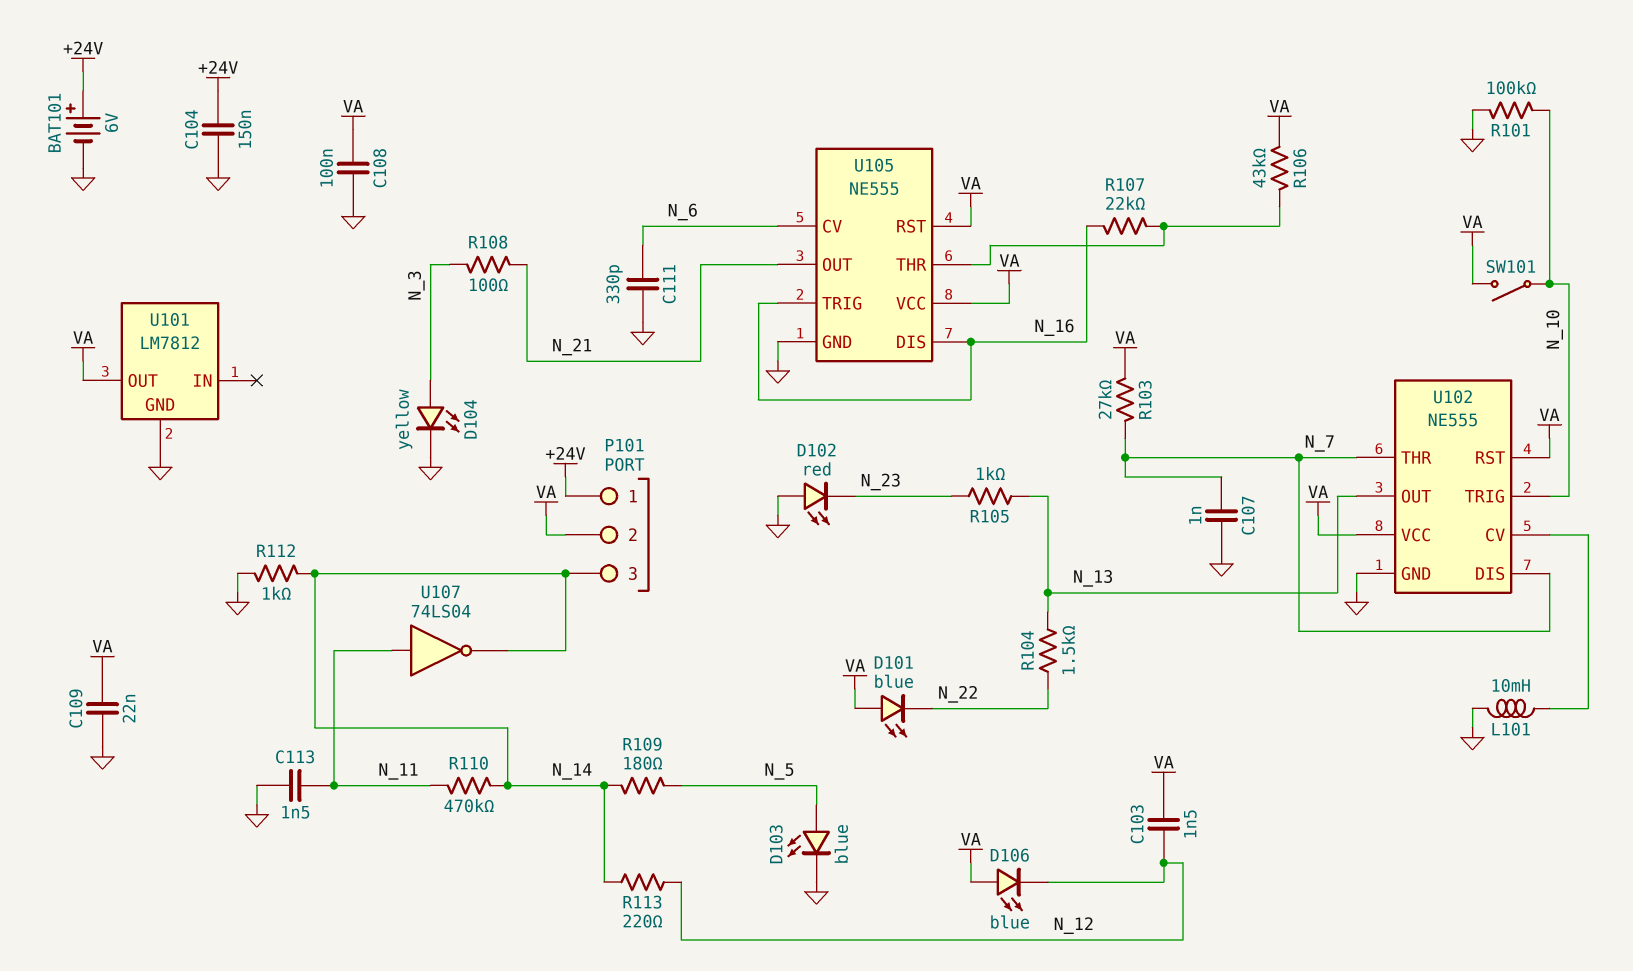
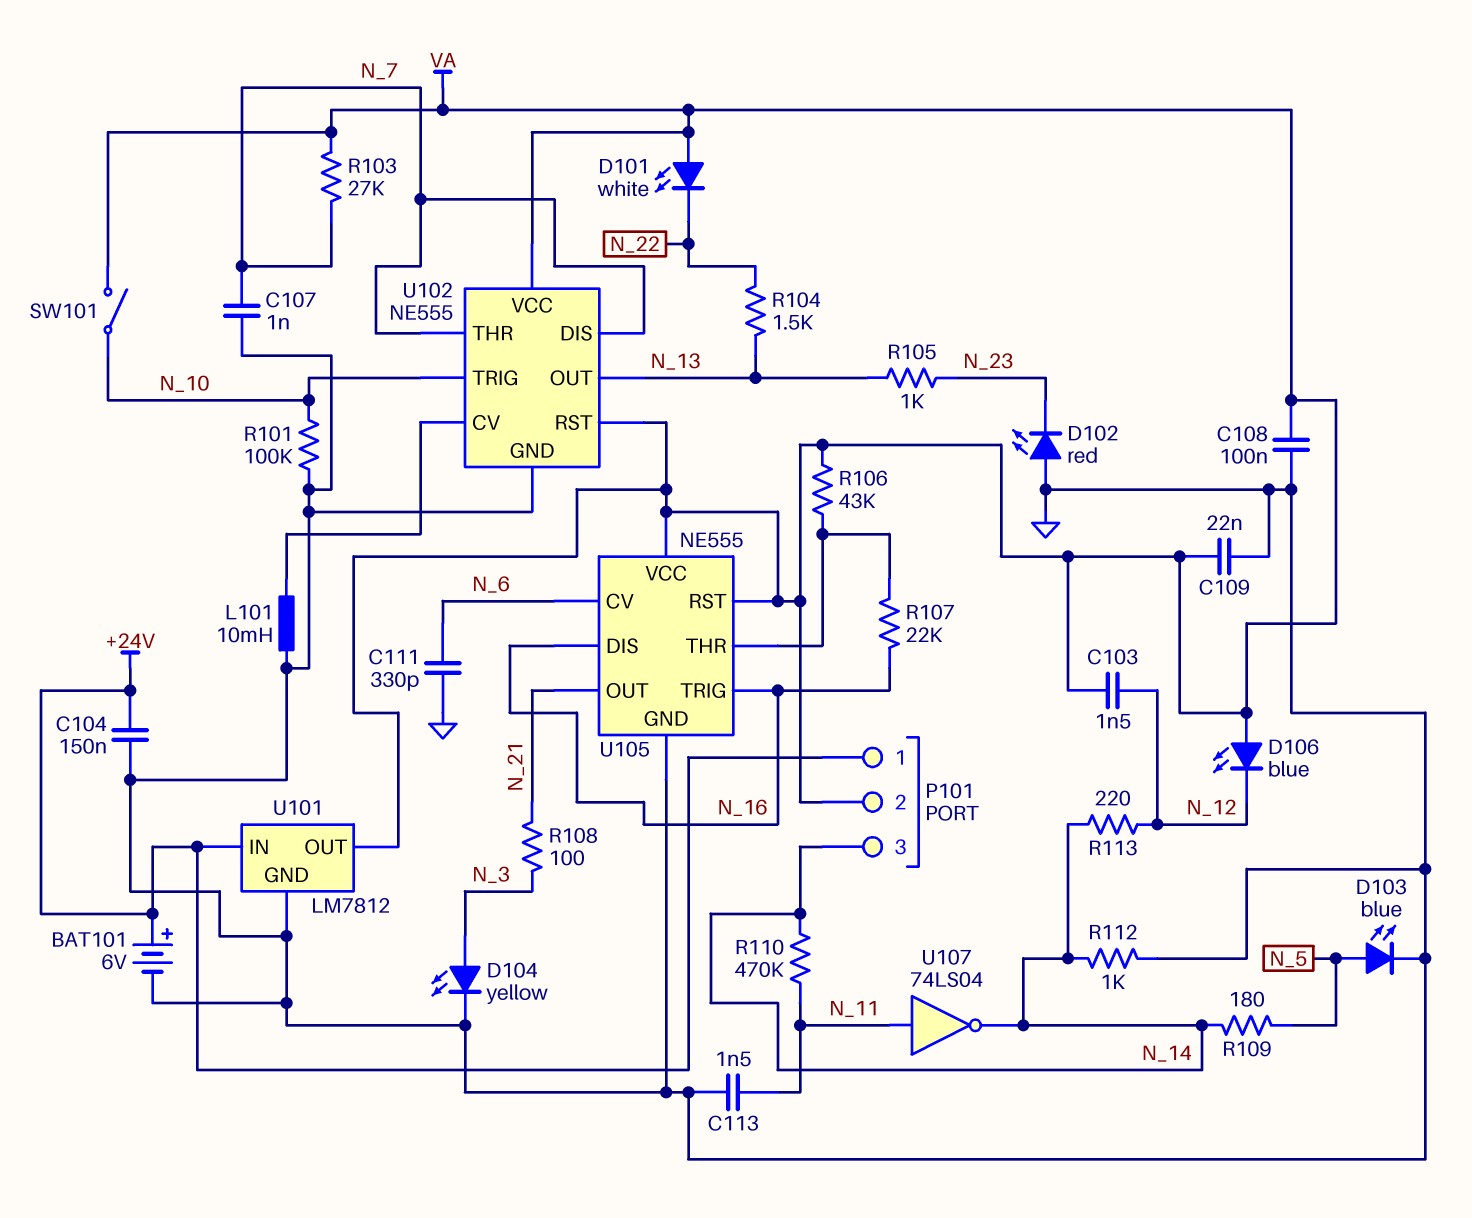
D101: LED blue (A VA, K N_22) -> LED white (A VA, K N_22)
U101 pin IN: none -> +24V

